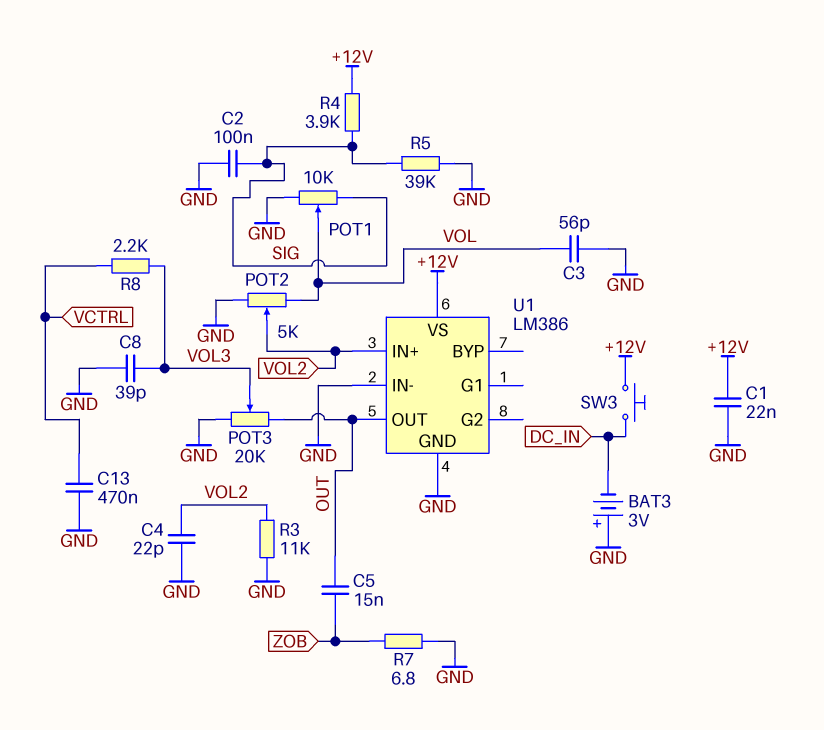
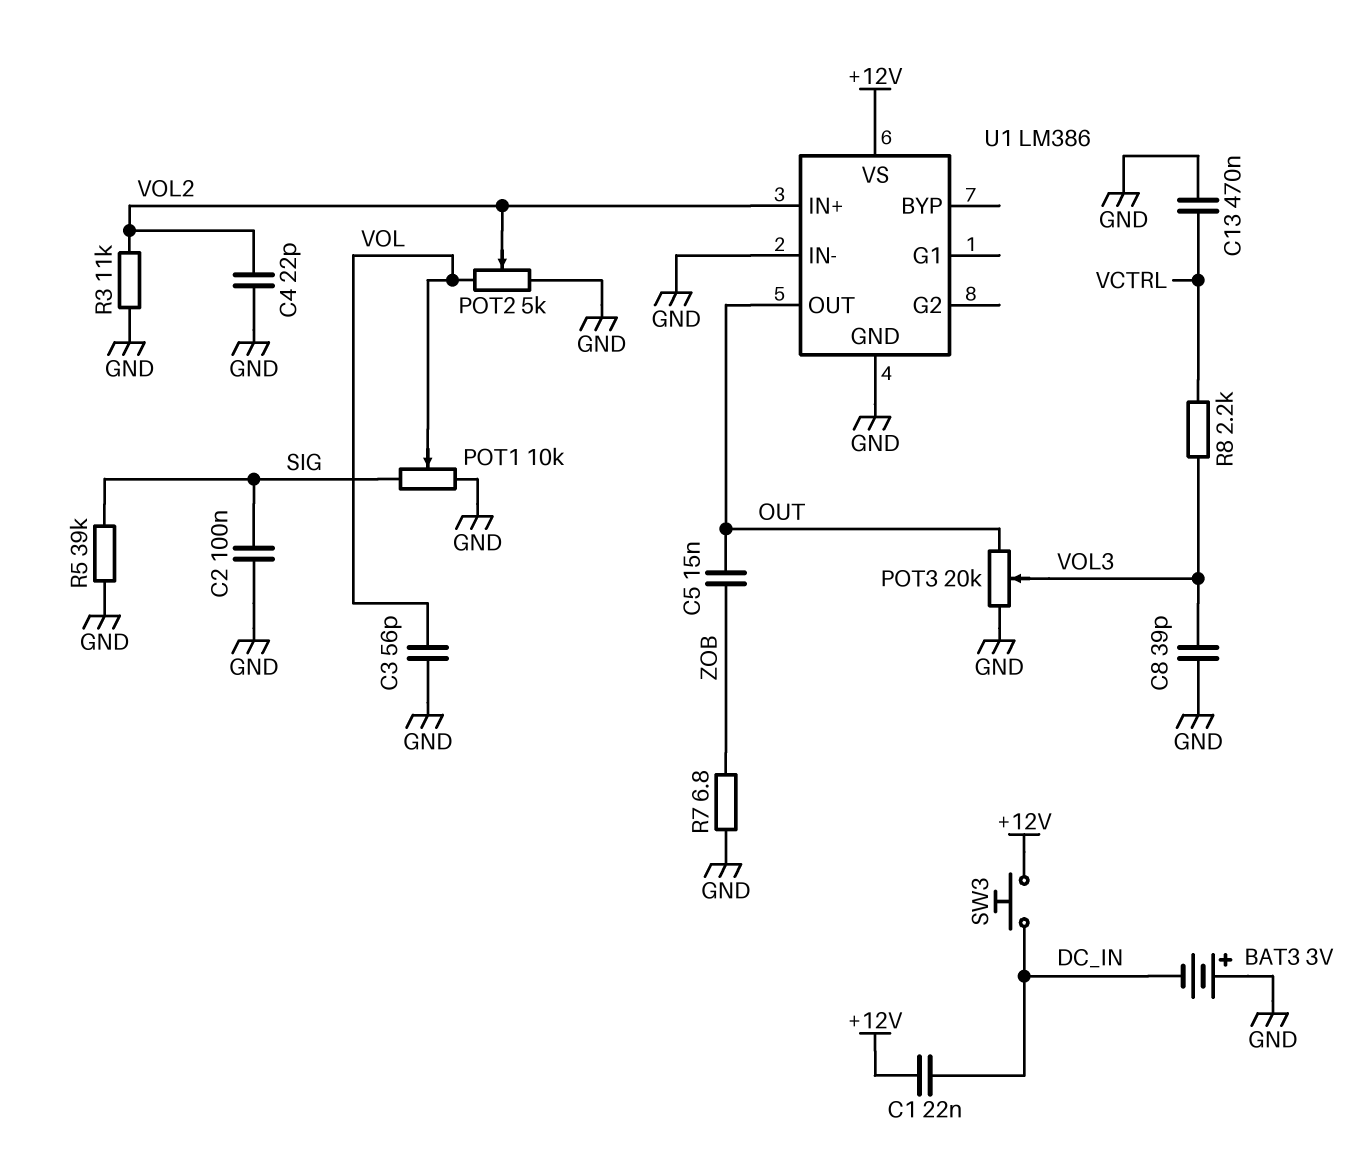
C1: 22nF (+12V, GND) -> 22nF (+12V, DC_IN)
R4: 3.9k (+12V, SIG) -> none

